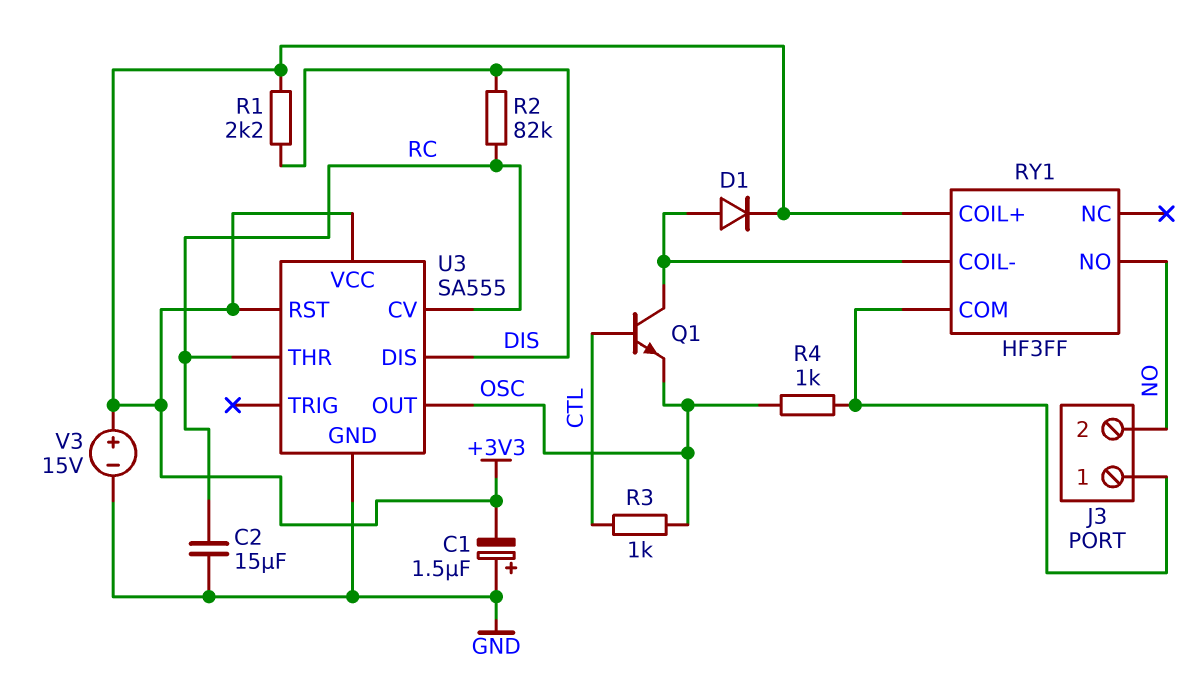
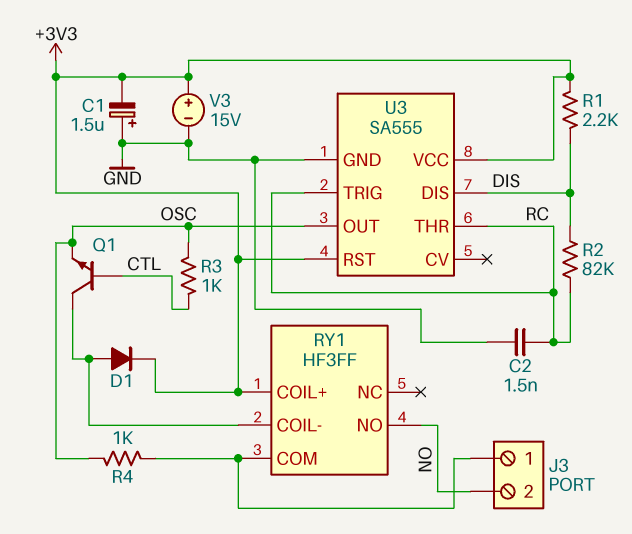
C2: 15uF (GND, RC) -> 1.5nF (GND, RC)
U3 pin CV: RC -> none
U3 pin TRIG: none -> RC

